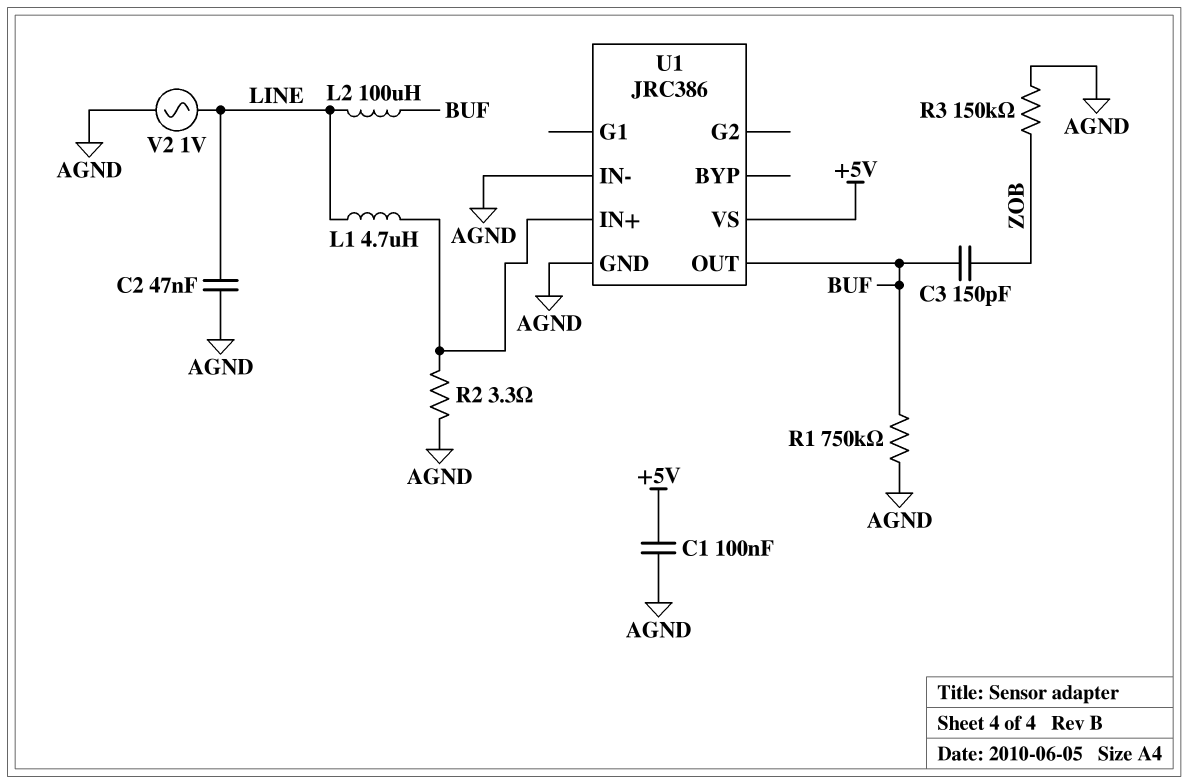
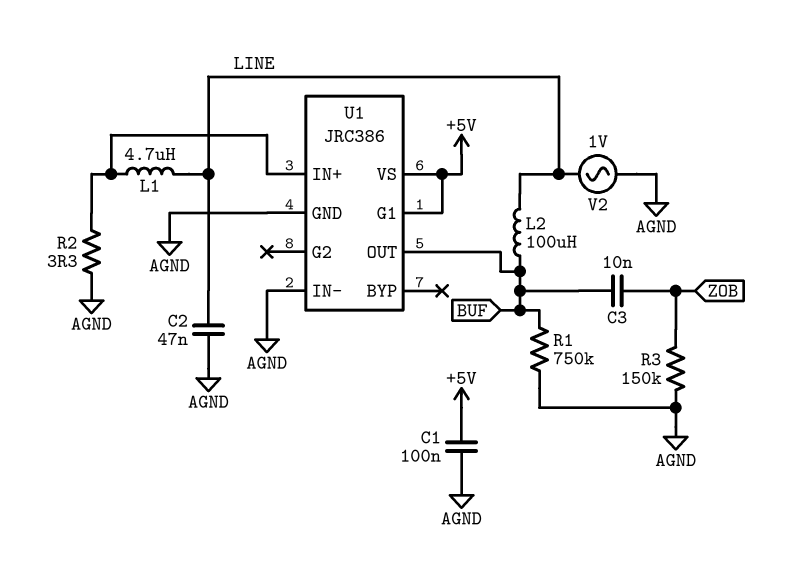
C3: 150pF (BUF, ZOB) -> 10nF (BUF, ZOB)
U1 pin G1: none -> +5V

